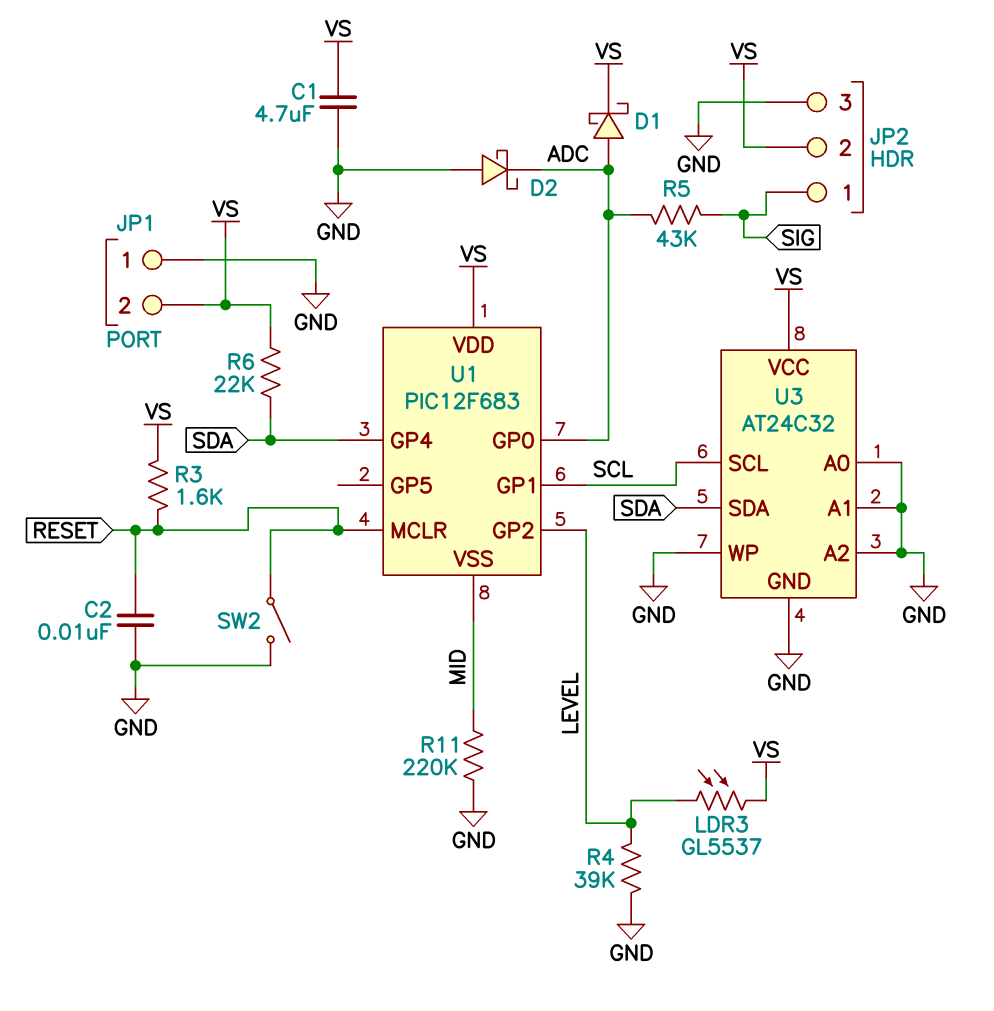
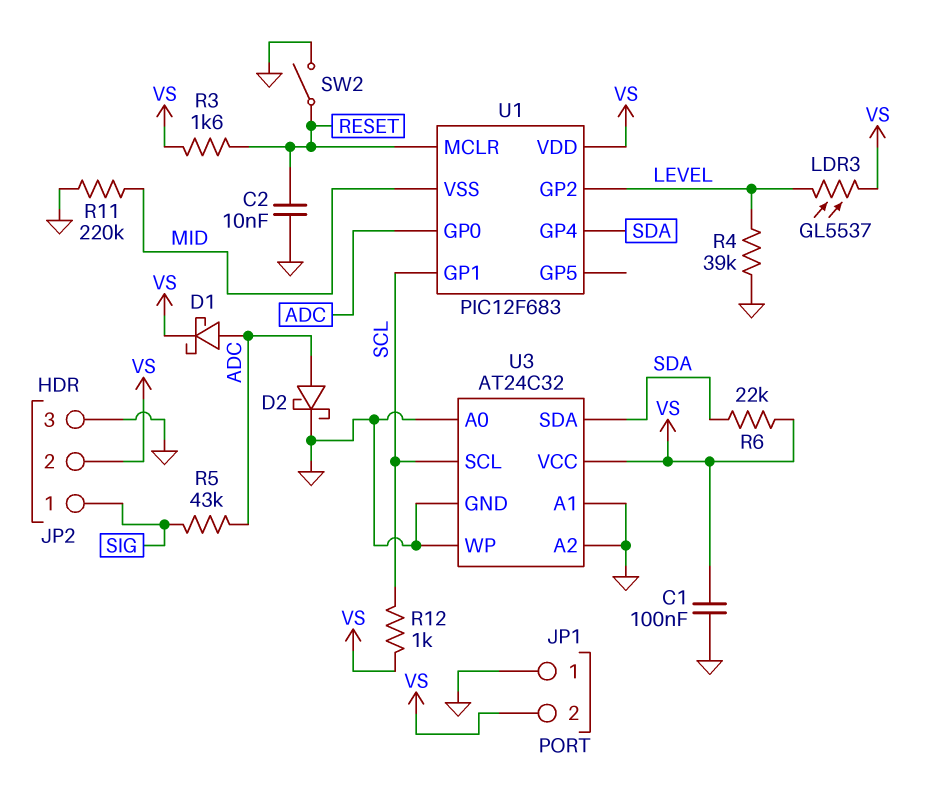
C1: 4.7uF (GND, VS) -> 100nF (GND, VS)
D2: schottky (A GND, K ADC) -> schottky (A ADC, K GND)
R12: none -> 1k (SCL, VS)

